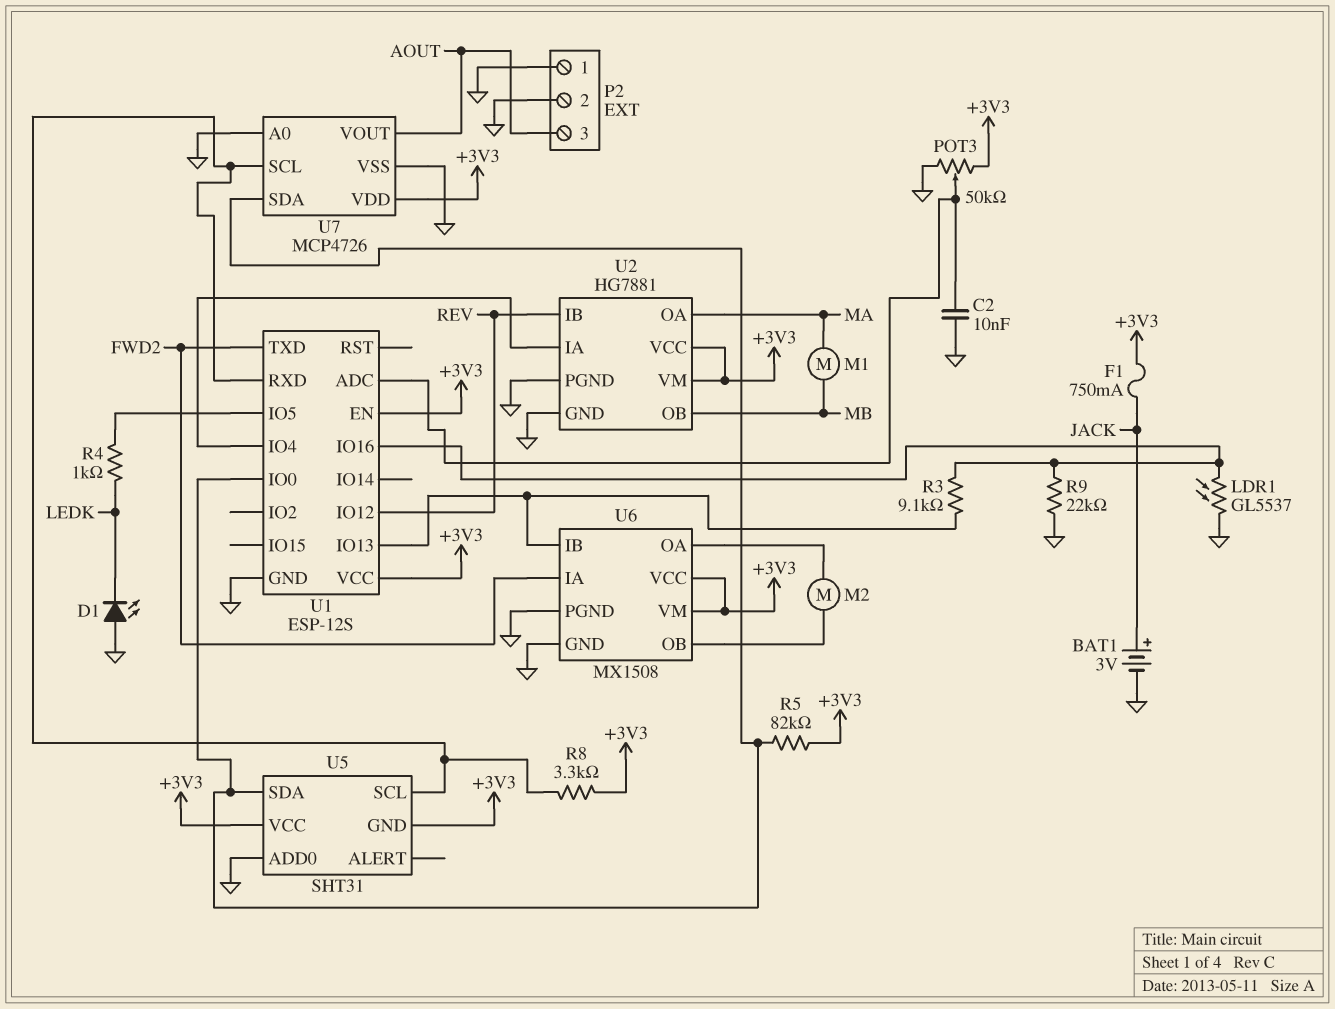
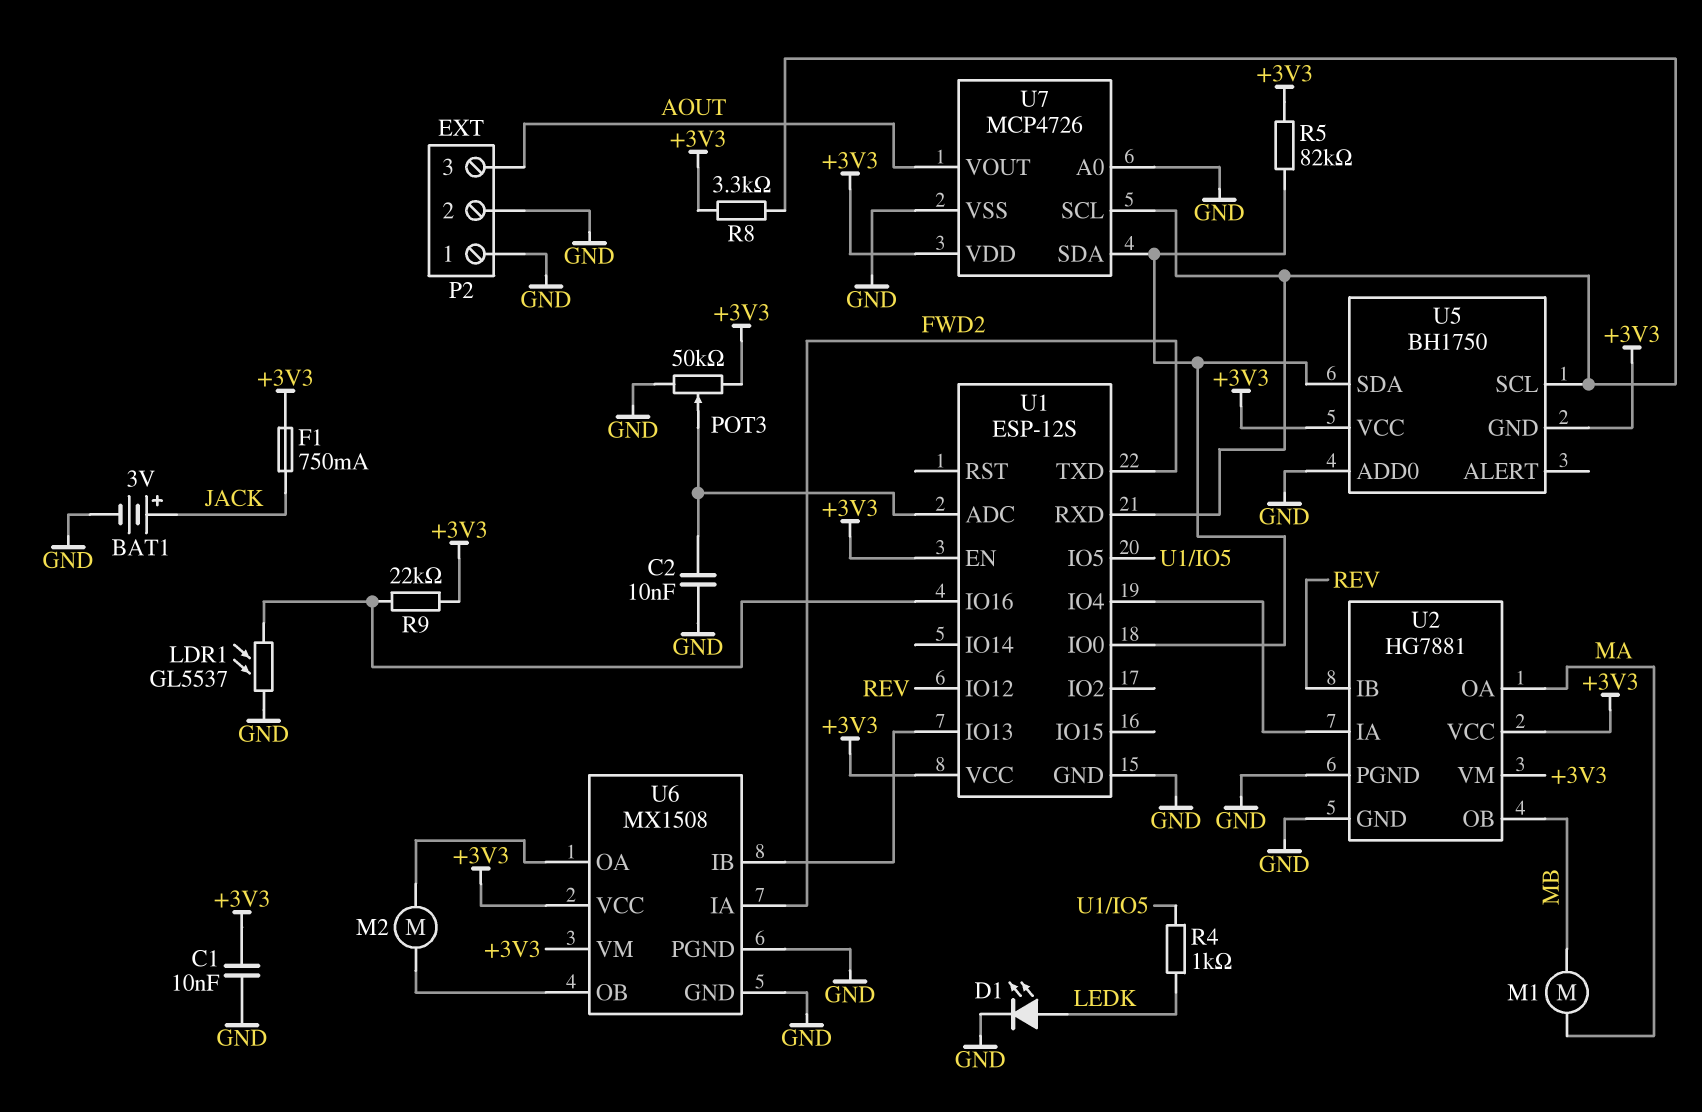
C1: none -> 10nF (+3V3, GND)
D1: LED (A GND, K LEDK) -> LED (A LEDK, K GND)
R3: 9.1k (U1/IO13, U1/IO16) -> none
R9: 22k (GND, U1/IO16) -> 22k (+3V3, U1/IO16)
U5: SHT31 -> BH1750

